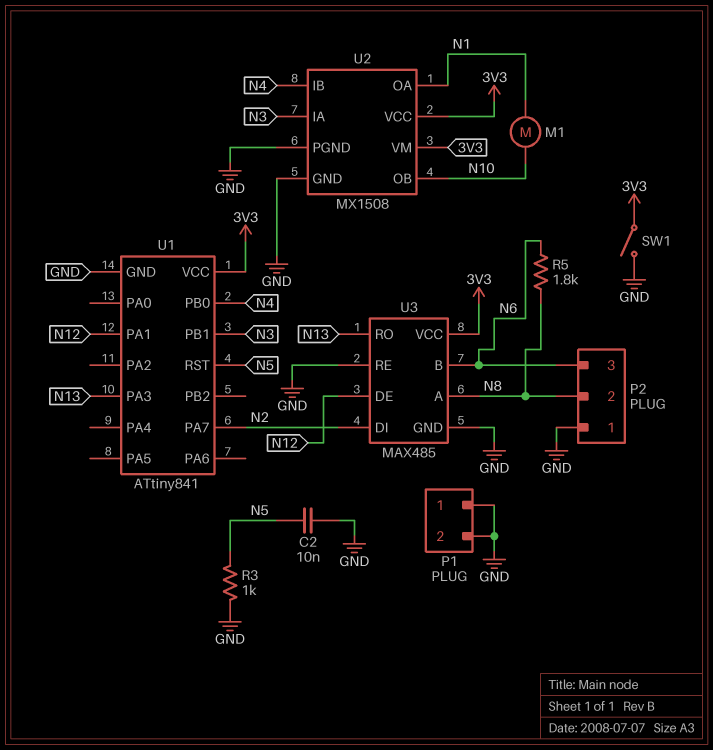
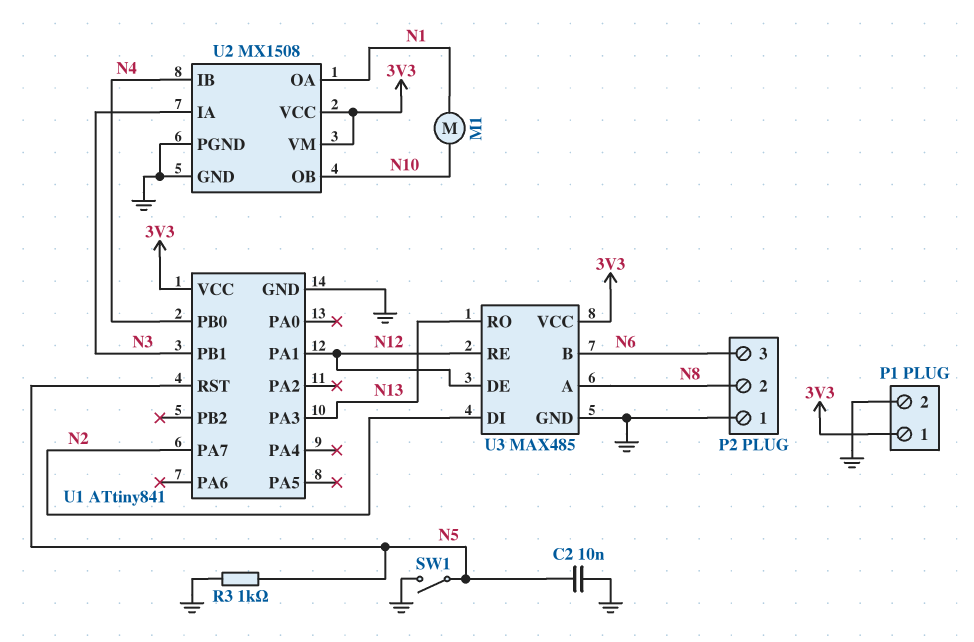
P1 pin 1: GND -> 3V3
R5: 1.8k (N6, N8) -> none
SW1: switch (3V3, GND) -> switch (GND, N5)
U3 pin RE: GND -> N12

